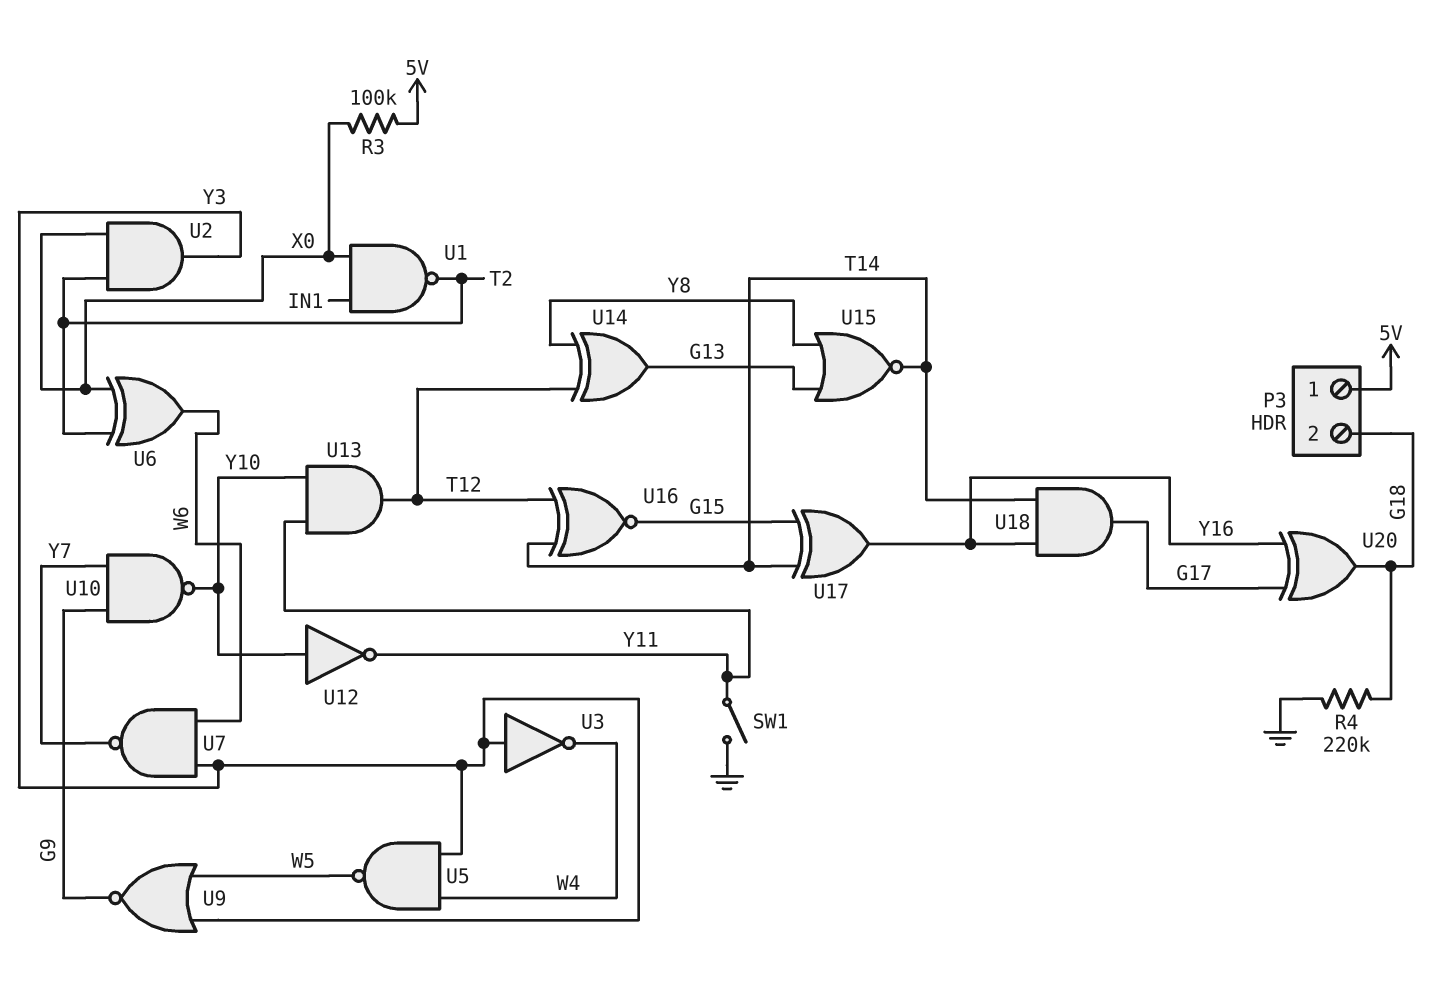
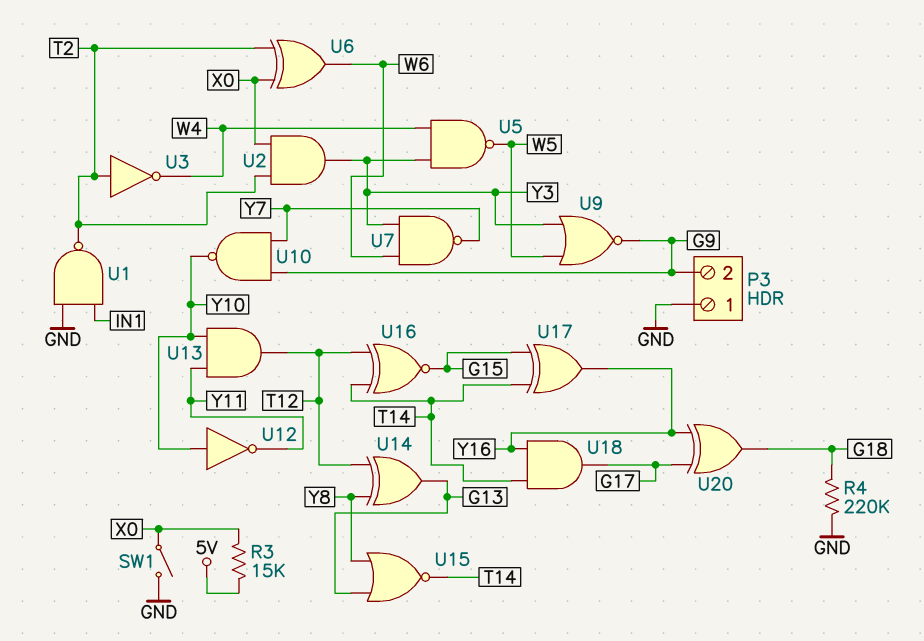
P3 pin 1: 5V -> GND
P3 pin 2: G18 -> G9
R3: 100k (5V, X0) -> 15k (5V, X0)
SW1: switch (GND, Y11) -> switch (GND, X0)
U1: NAND (in IN1, in X0, out T2) -> NAND (in GND, in IN1, out T2)
U3: NOT (in Y3, out W4) -> NOT (in T2, out W4)

